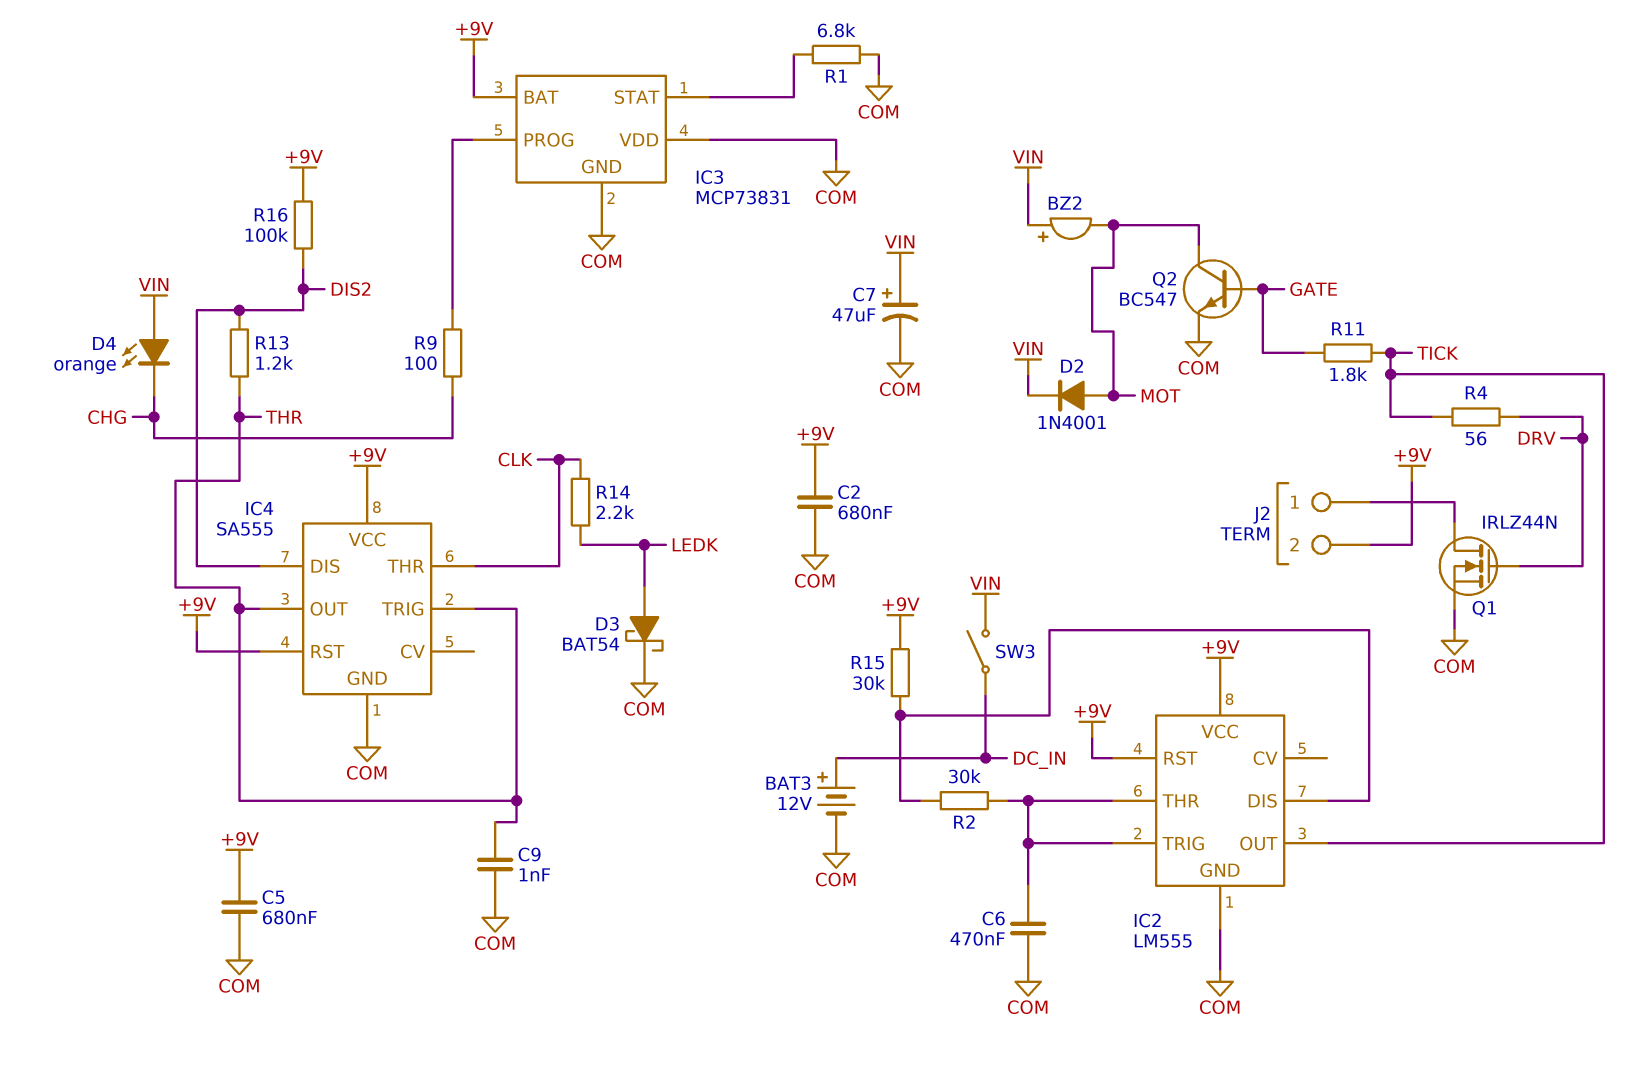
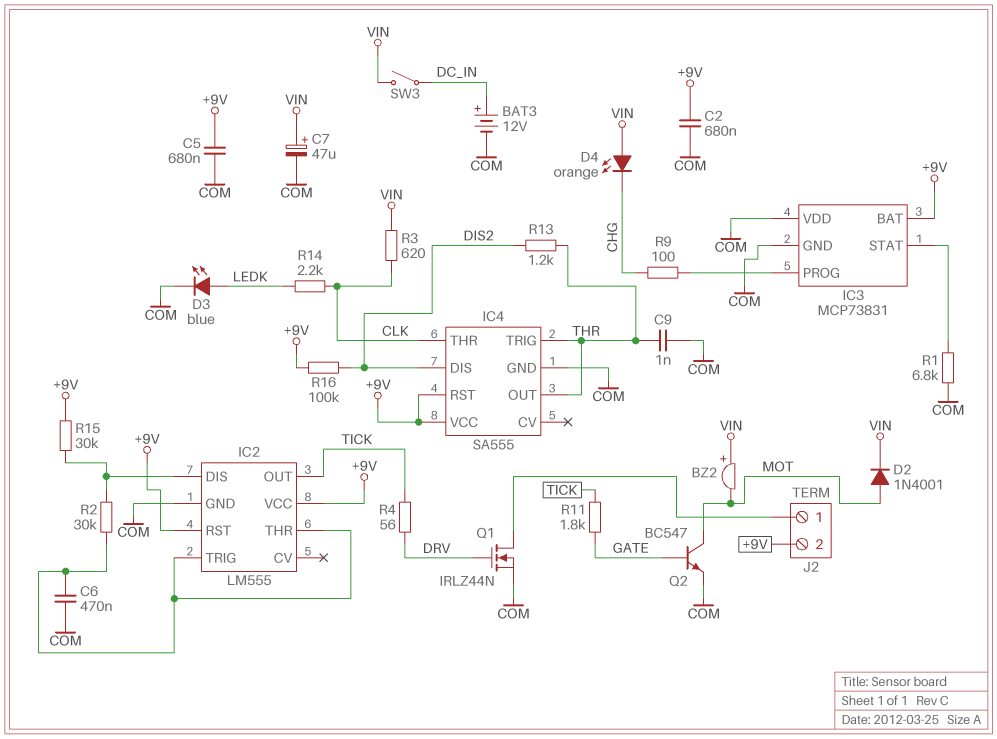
D3: schottky BAT54 (A LEDK, K COM) -> LED blue (A LEDK, K COM)
R3: none -> 620 (CLK, VIN)

